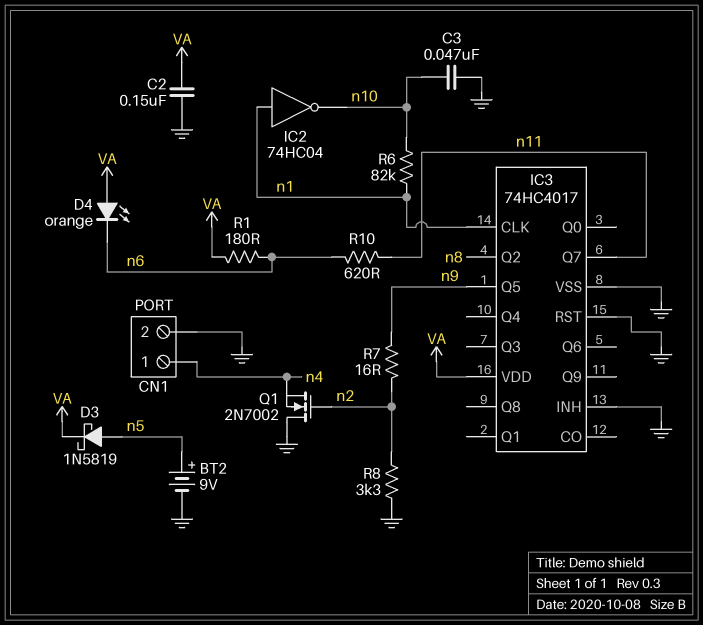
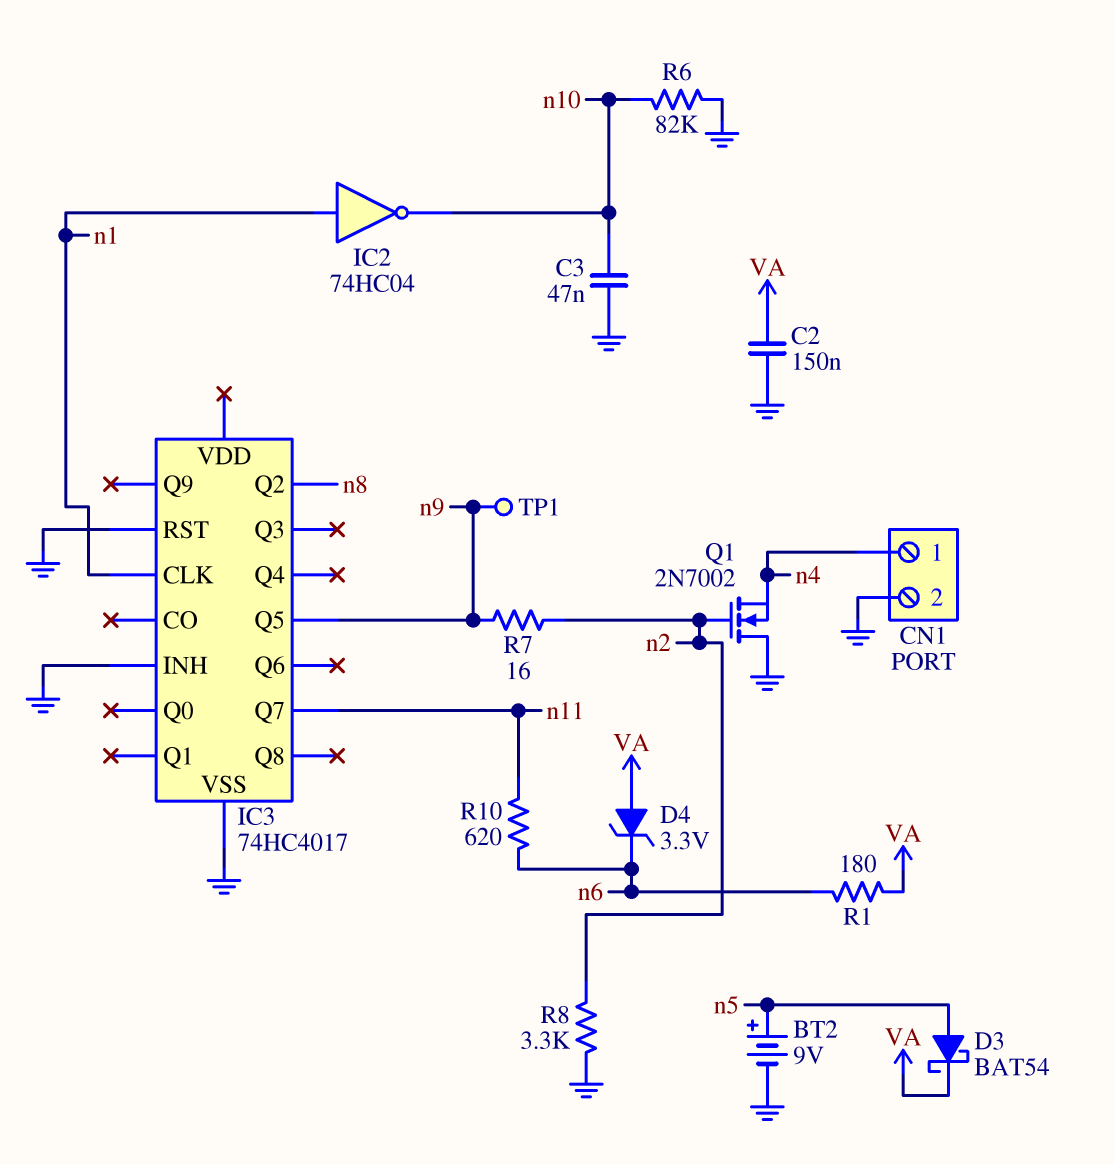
D3: schottky 1N5819 (A n5, K VA) -> schottky BAT54 (A n5, K VA)
D4: LED orange (A VA, K n6) -> zener 3.3V (A VA, K n6)
IC3 pin VDD: VA -> none
R6: 82k (n1, n10) -> 82k (GND, n10)
TP1: none -> test point (n9)

